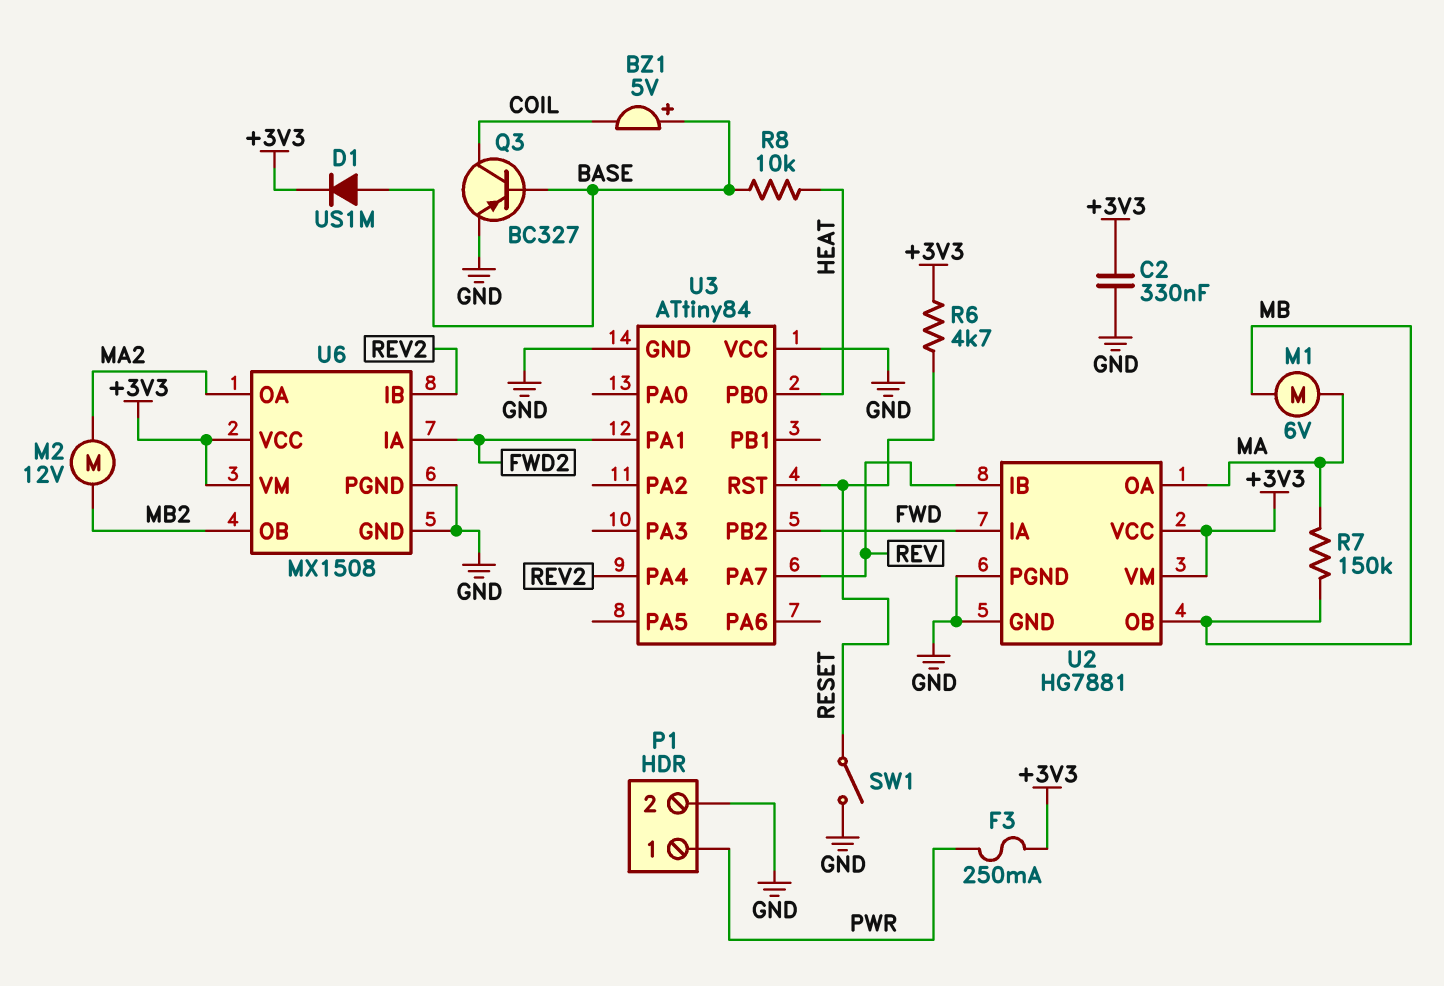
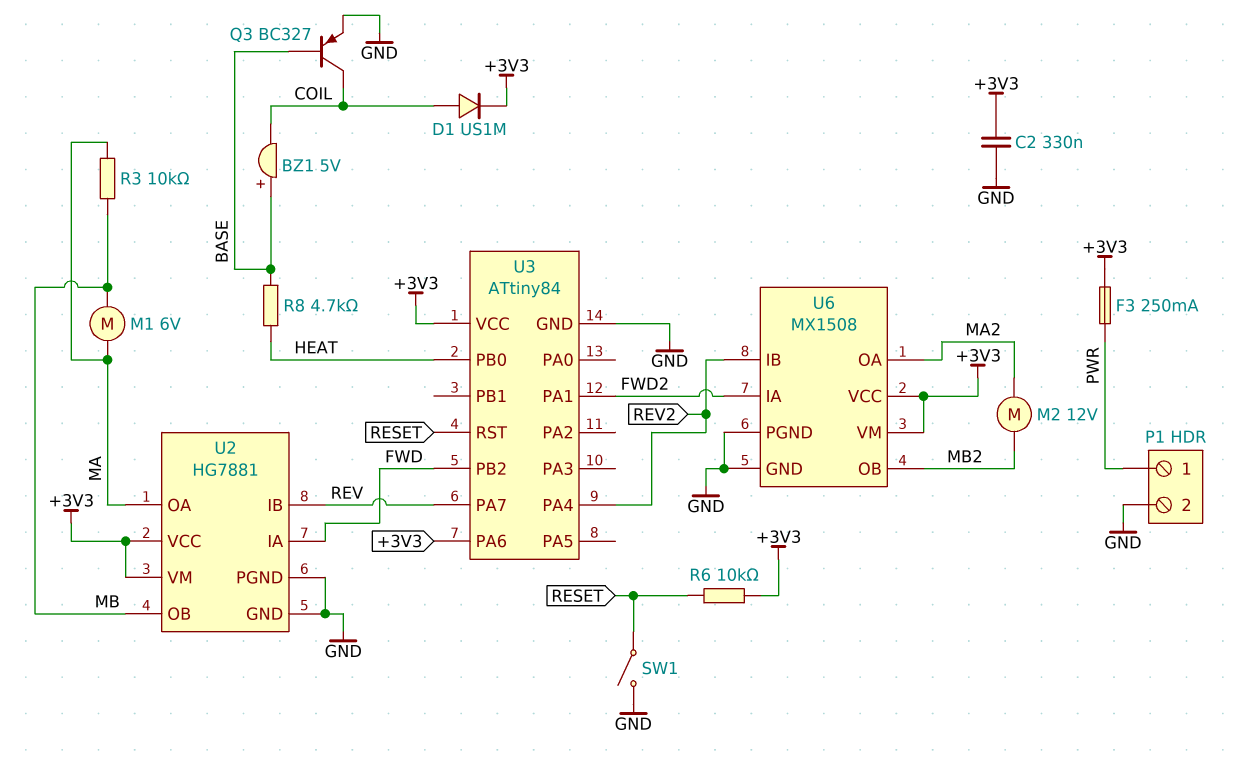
D1: diode US1M (A BASE, K +3V3) -> diode US1M (A COIL, K +3V3)
R3: none -> 10k (MA, MB)
R6: 4.7k (+3V3, RESET) -> 10k (+3V3, RESET)
R7: 150k (MA, MB) -> none
R8: 10k (BASE, HEAT) -> 4.7k (BASE, HEAT)
U3 pin PA6: none -> +3V3
U3 pin VCC: GND -> +3V3

